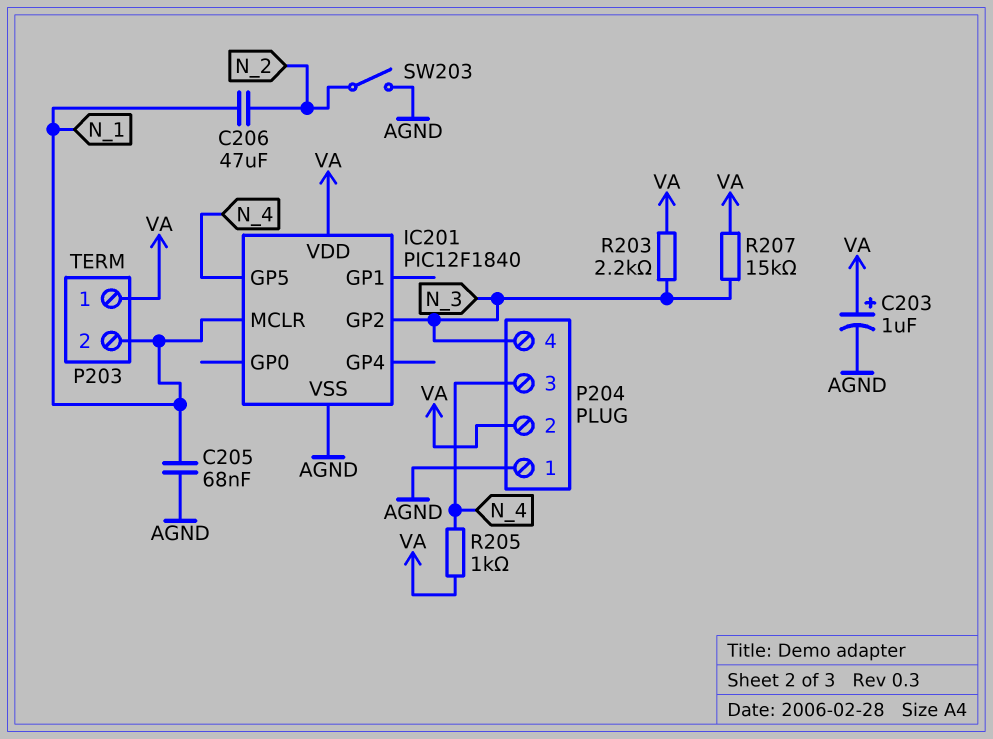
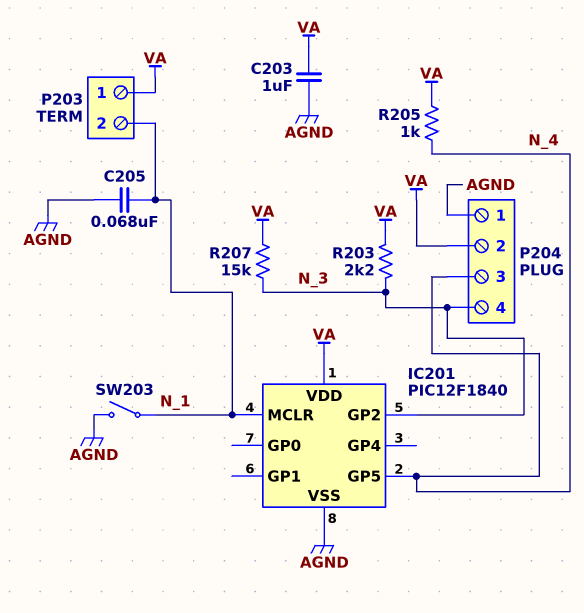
C203: 1uF (plus VA, minus AGND) -> 1uF (AGND, VA)
C206: 47uF (N_1, N_2) -> none
SW203: switch (AGND, N_2) -> switch (AGND, N_1)

